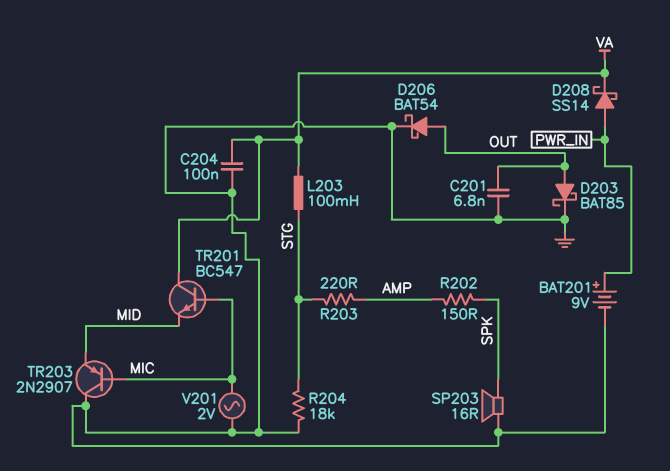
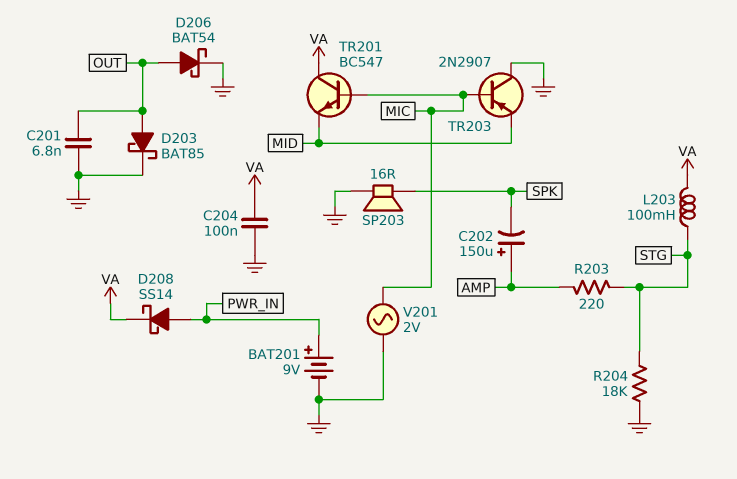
C202: none -> 150uF (plus AMP, minus SPK)
R202: 150 (AMP, SPK) -> none

